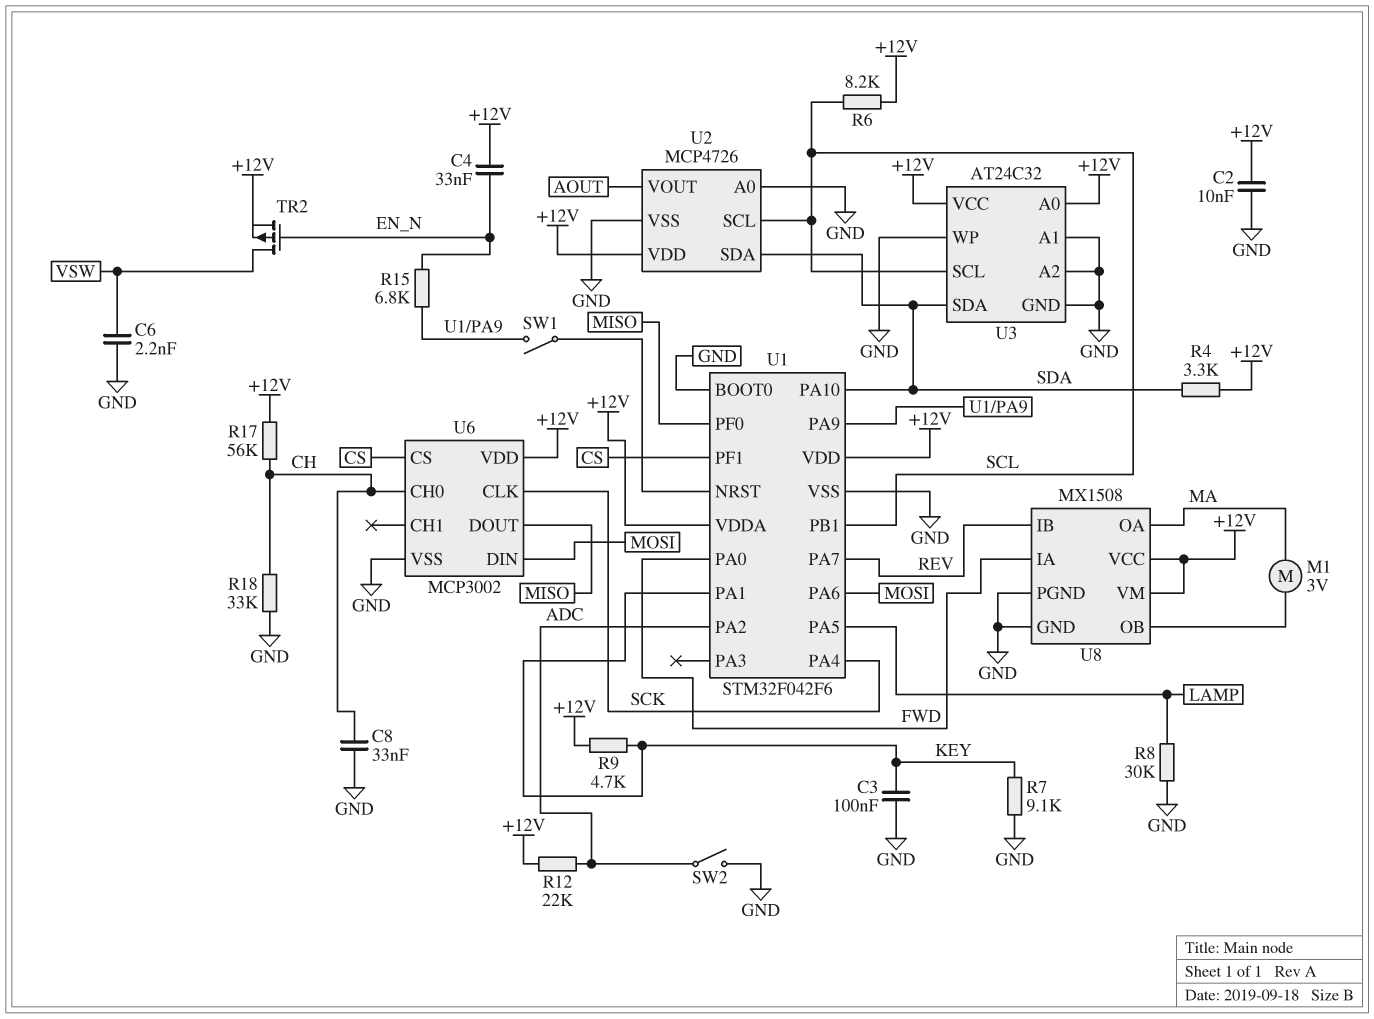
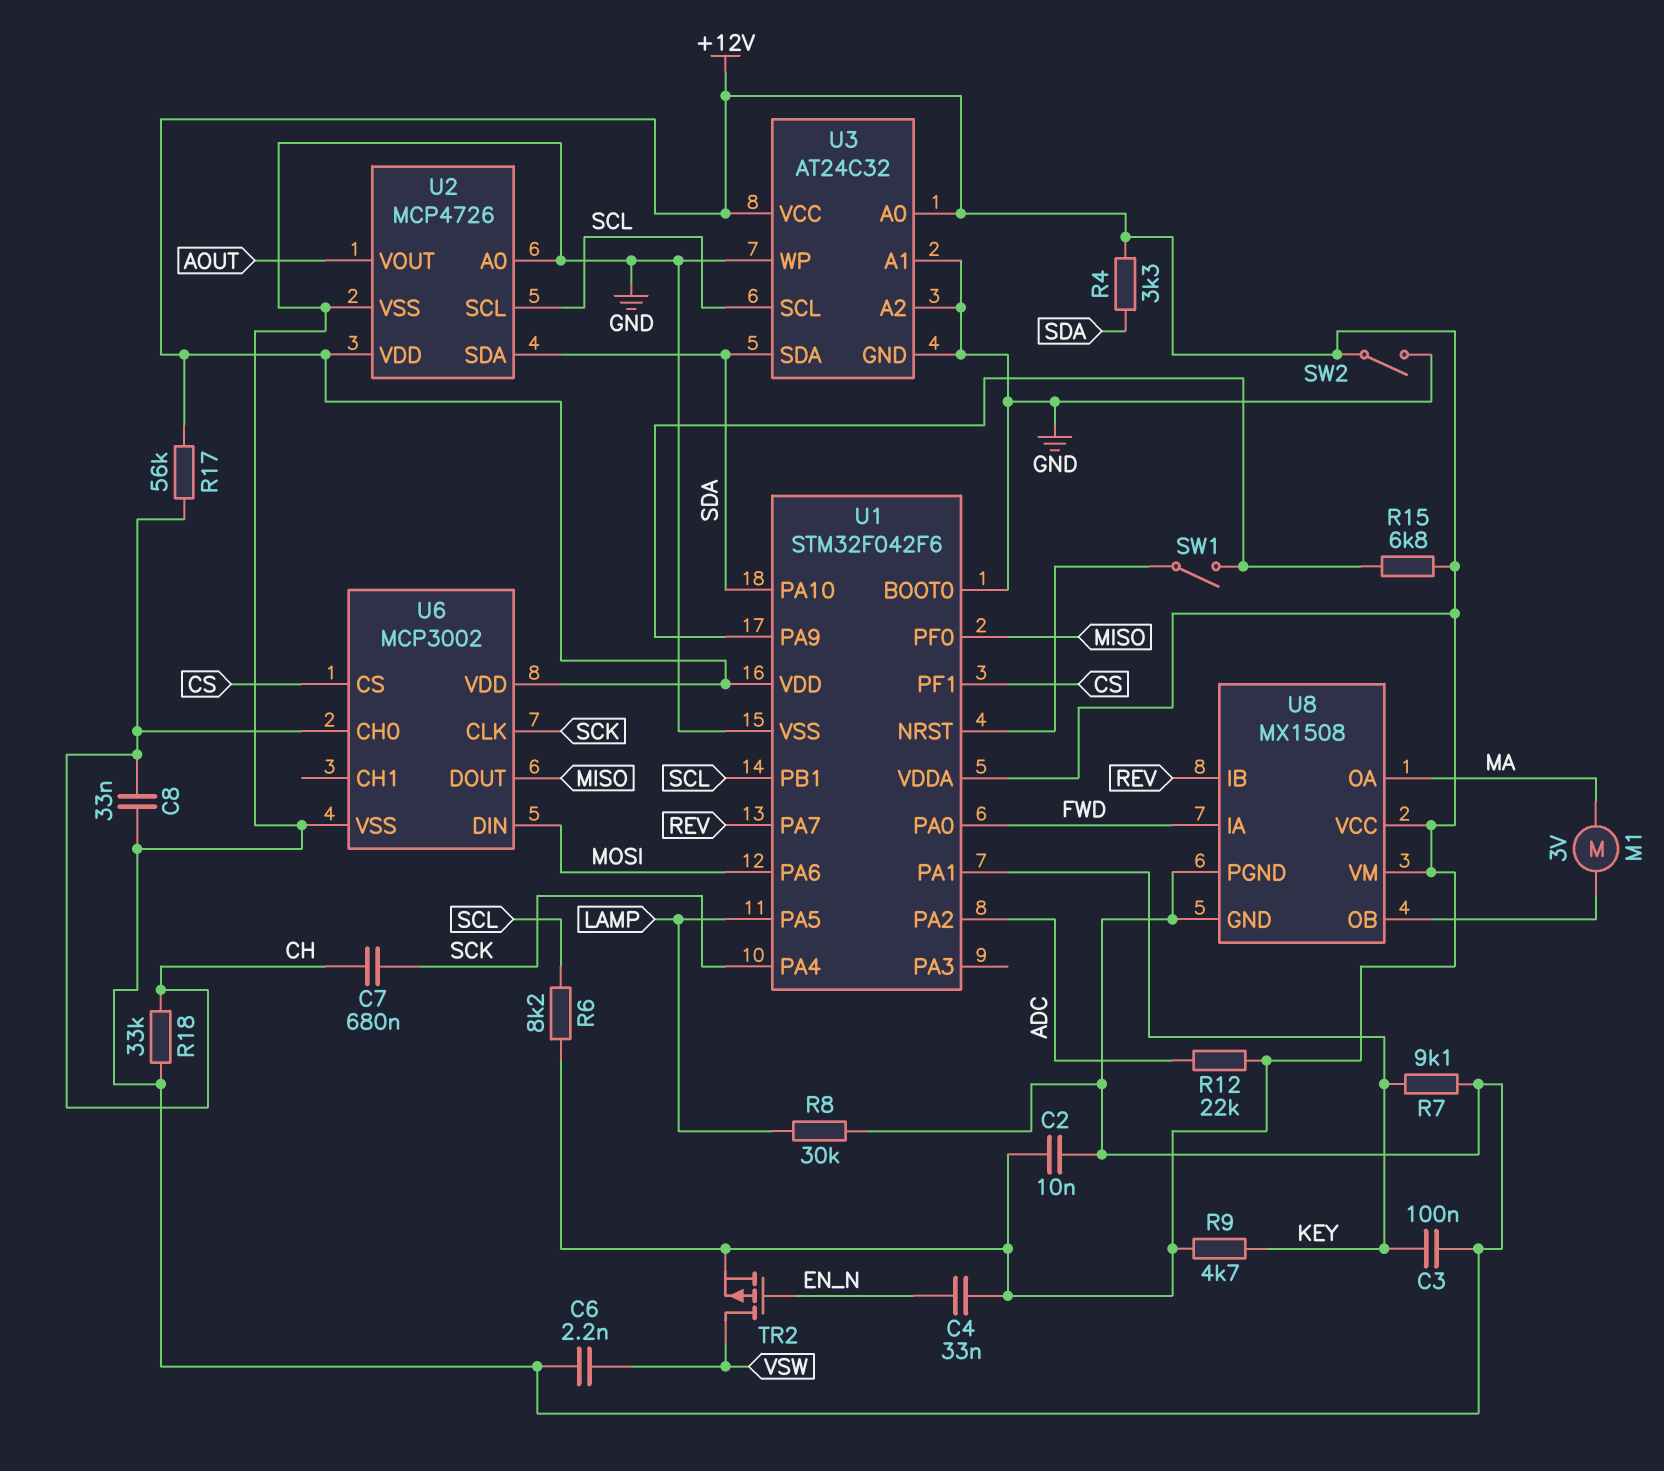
C7: none -> 680nF (CH, SCK)
R15: 6.8k (EN_N, U1/PA9) -> 6.8k (+12V, U1/PA9)
SW2: switch (ADC, GND) -> switch (+12V, GND)

